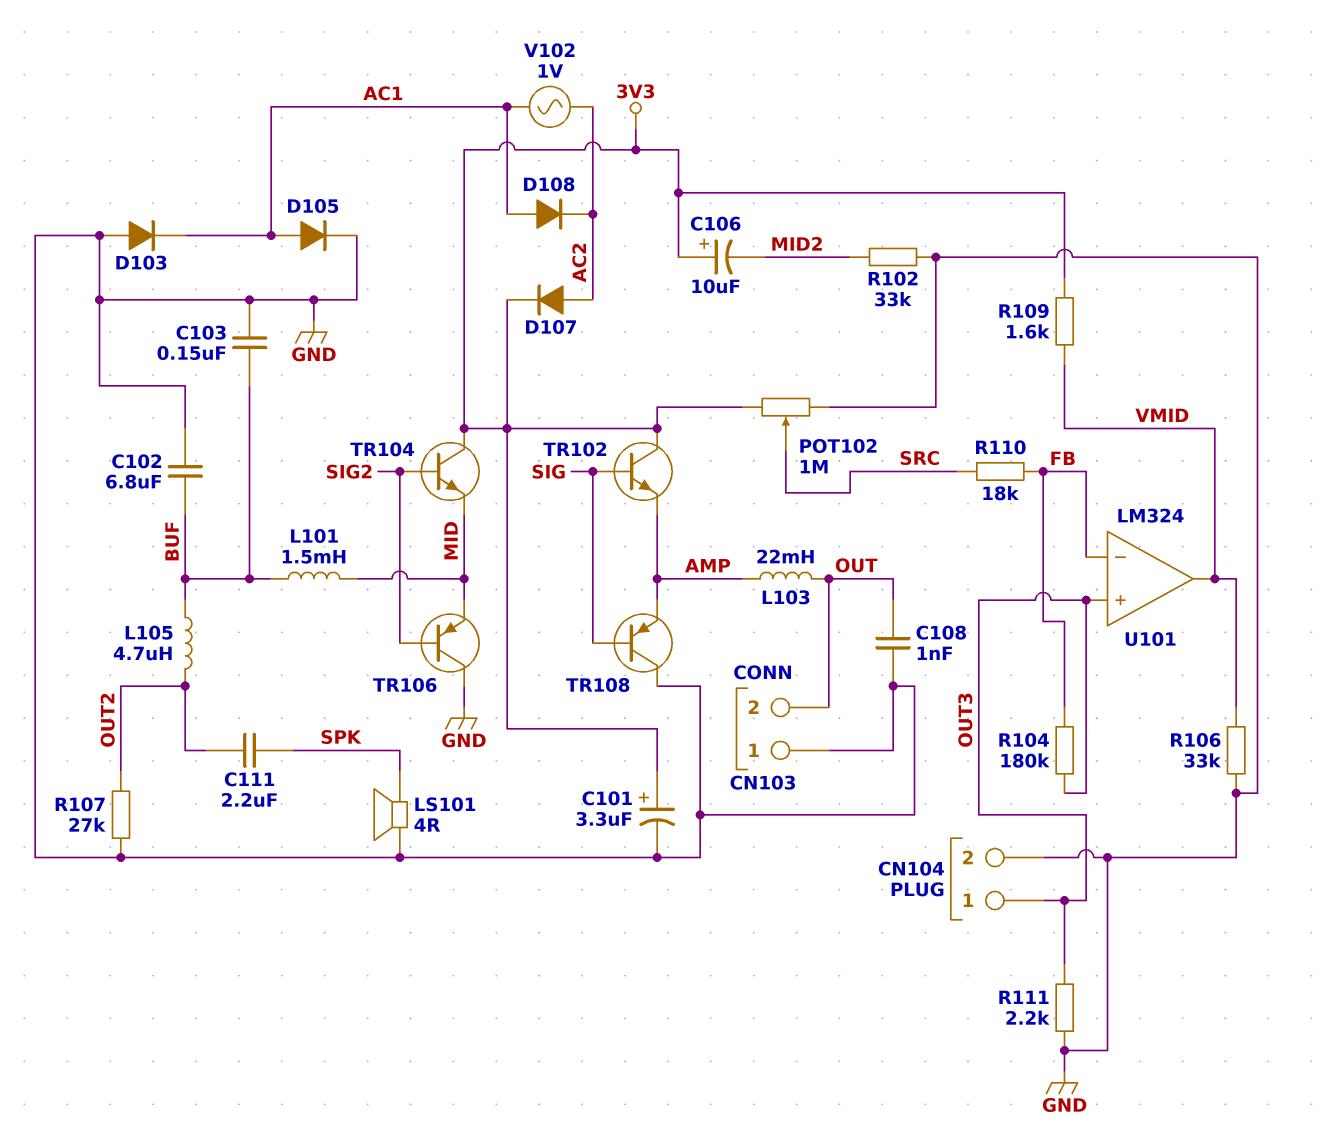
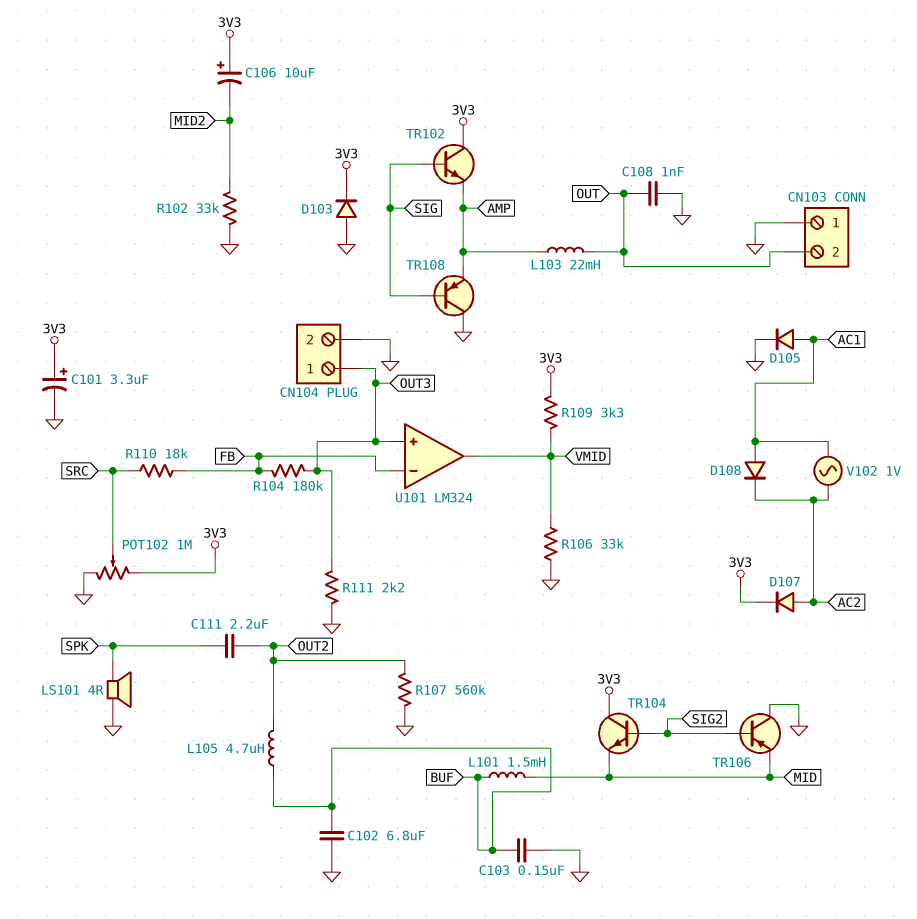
D103: diode (A GND, K AC1) -> diode (A GND, K 3V3)
R107: 27k (GND, OUT2) -> 560k (GND, OUT2)
R109: 1.6k (3V3, VMID) -> 3.3k (3V3, VMID)

